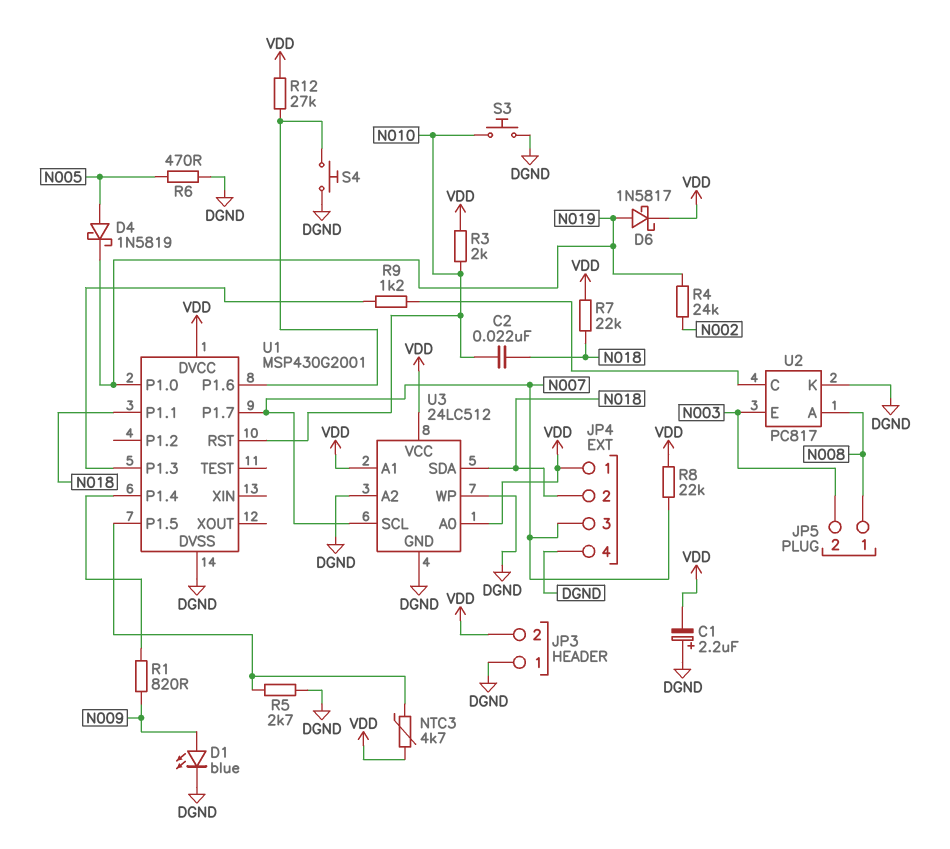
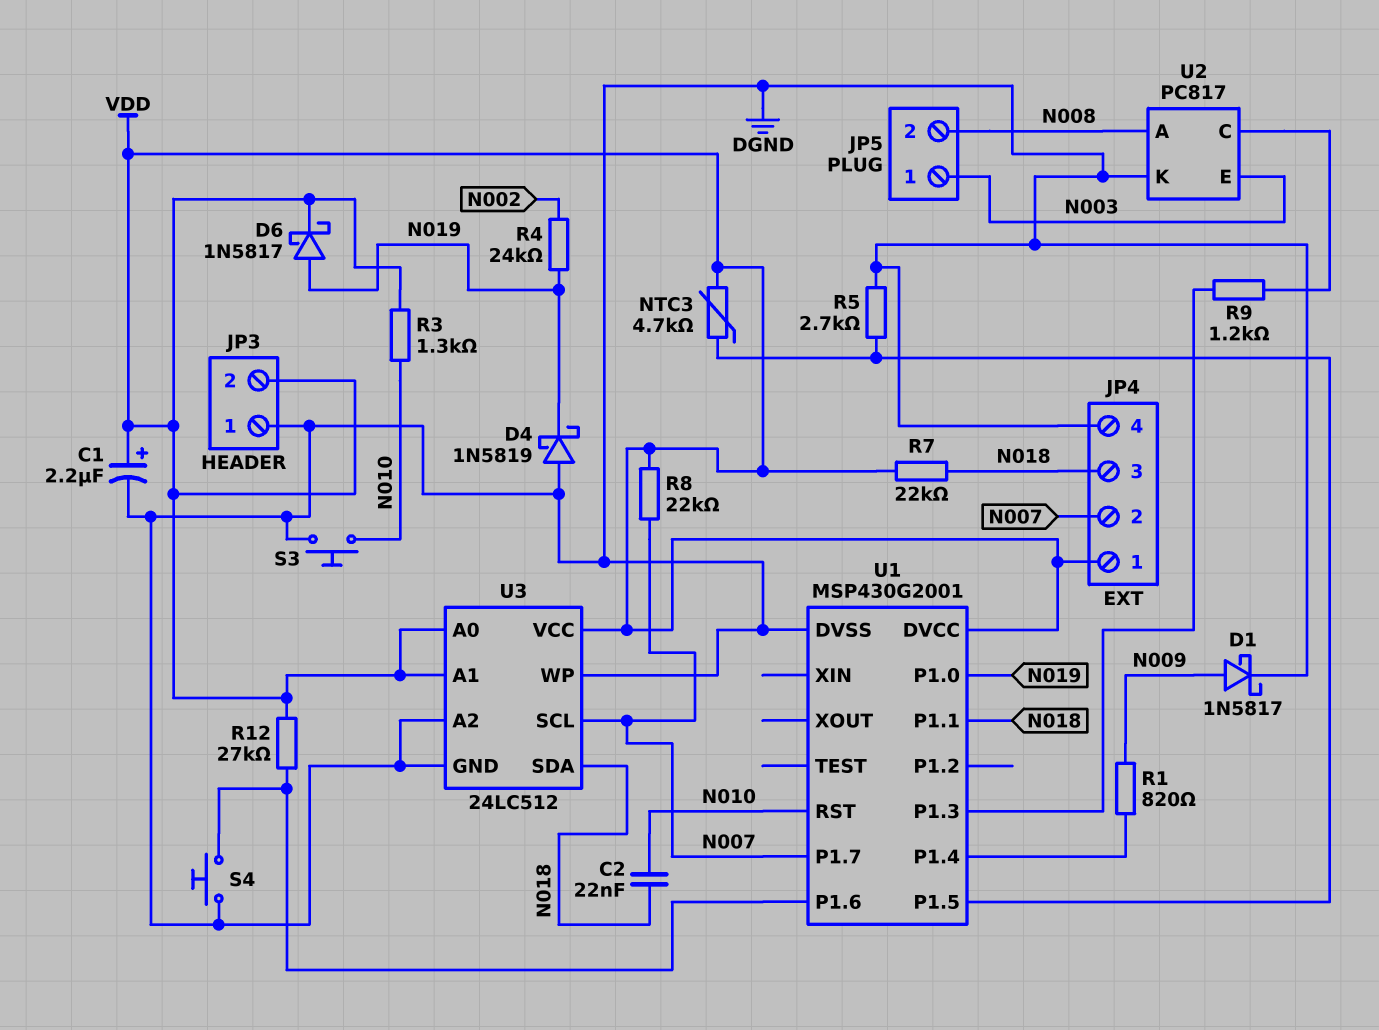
C1: 2.2uF (plus DGND, minus VDD) -> 2.2uF (plus VDD, minus DGND)
D1: LED blue (A N009, K DGND) -> schottky 1N5817 (A N009, K DGND)
D4: schottky 1N5819 (A N005, K N019) -> schottky 1N5819 (A DGND, K N019)
JP4 pin 2: N018 -> N007
JP4 pin 3: N007 -> N018
JP5 pin 1: N008 -> N003
JP5 pin 2: N003 -> N008
R3: 2k (N010, VDD) -> 1.3k (N010, VDD)
R6: 470 (DGND, N005) -> none

